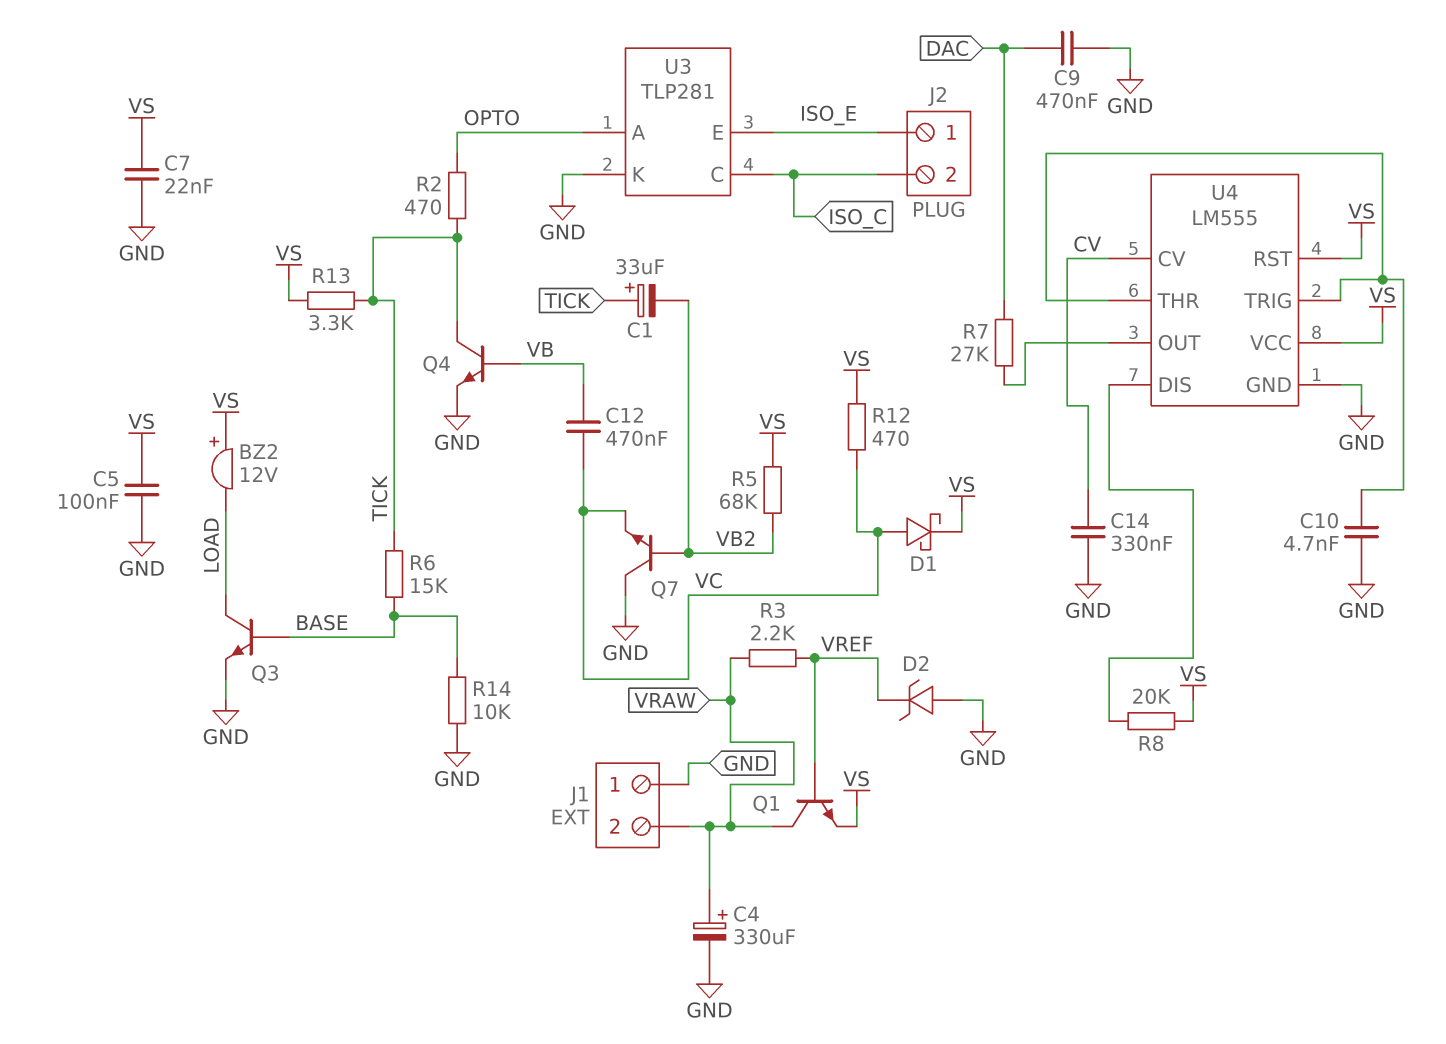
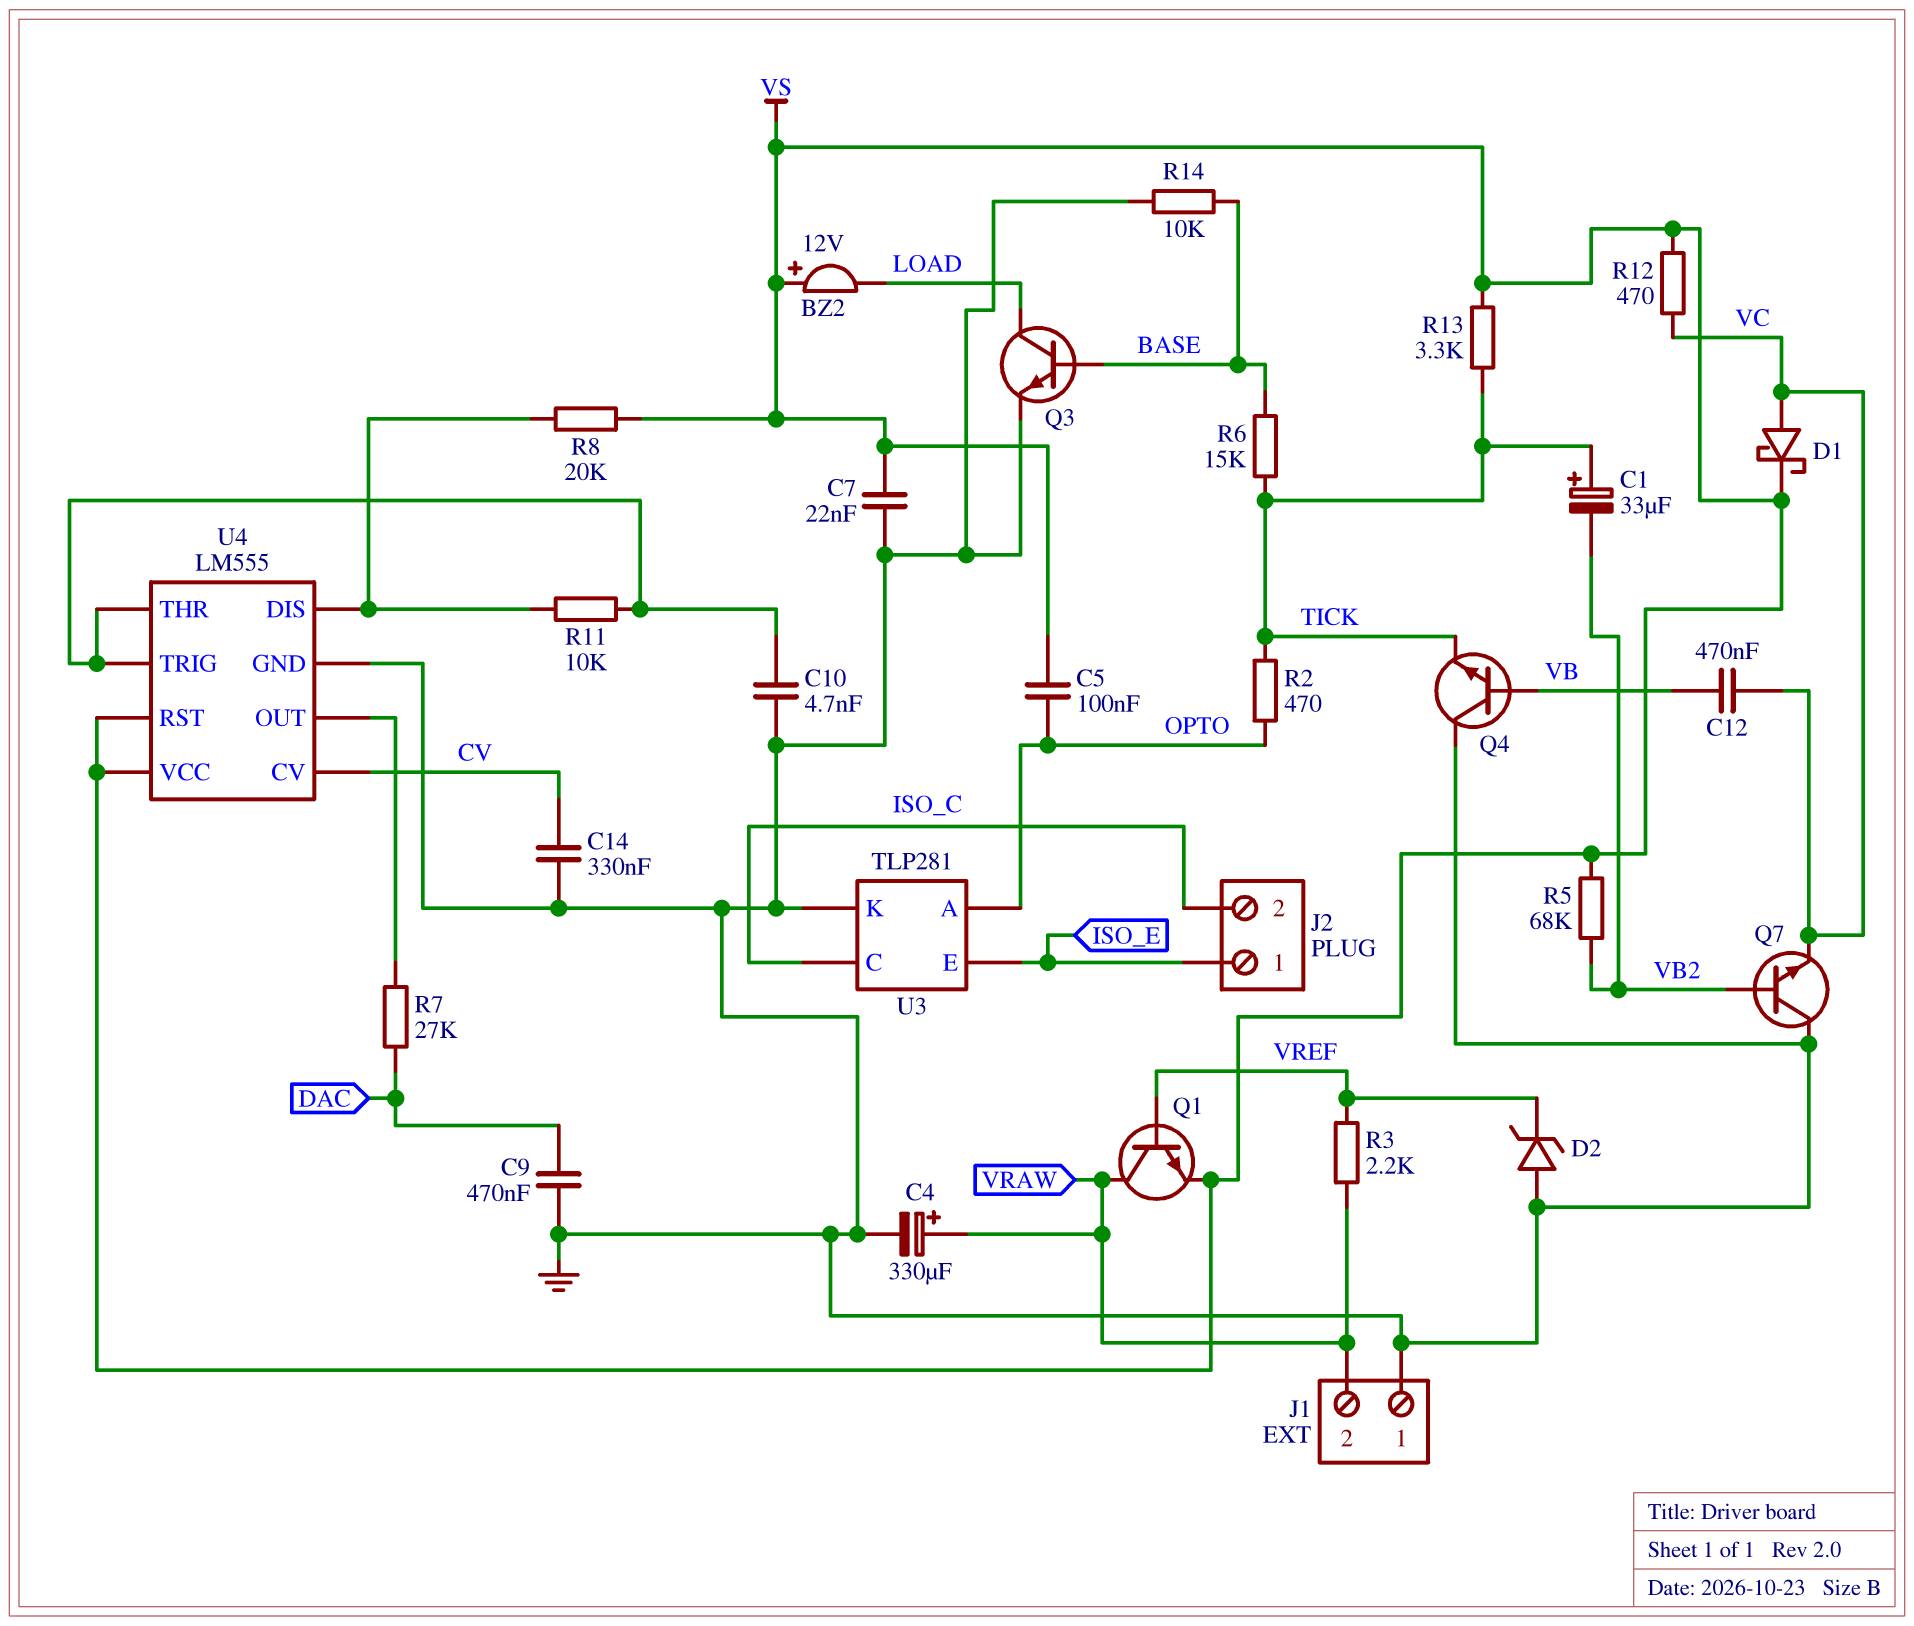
C5: 100nF (GND, VS) -> 100nF (OPTO, VS)
Q4: NPN (B VB, C TICK, E GND) -> NPN (B VB, C GND, E TICK)
R11: none -> 10k (U4/DIS, U4/THR)

